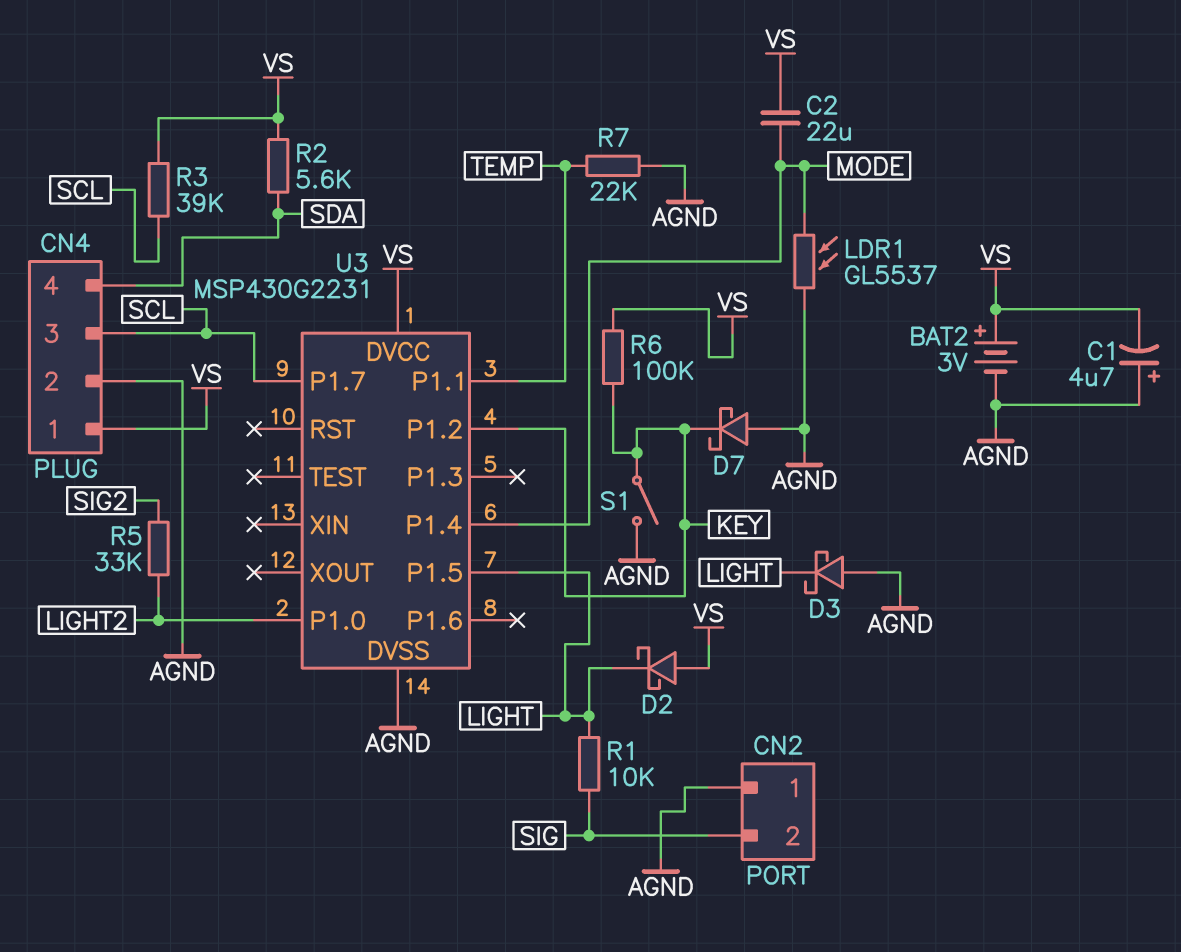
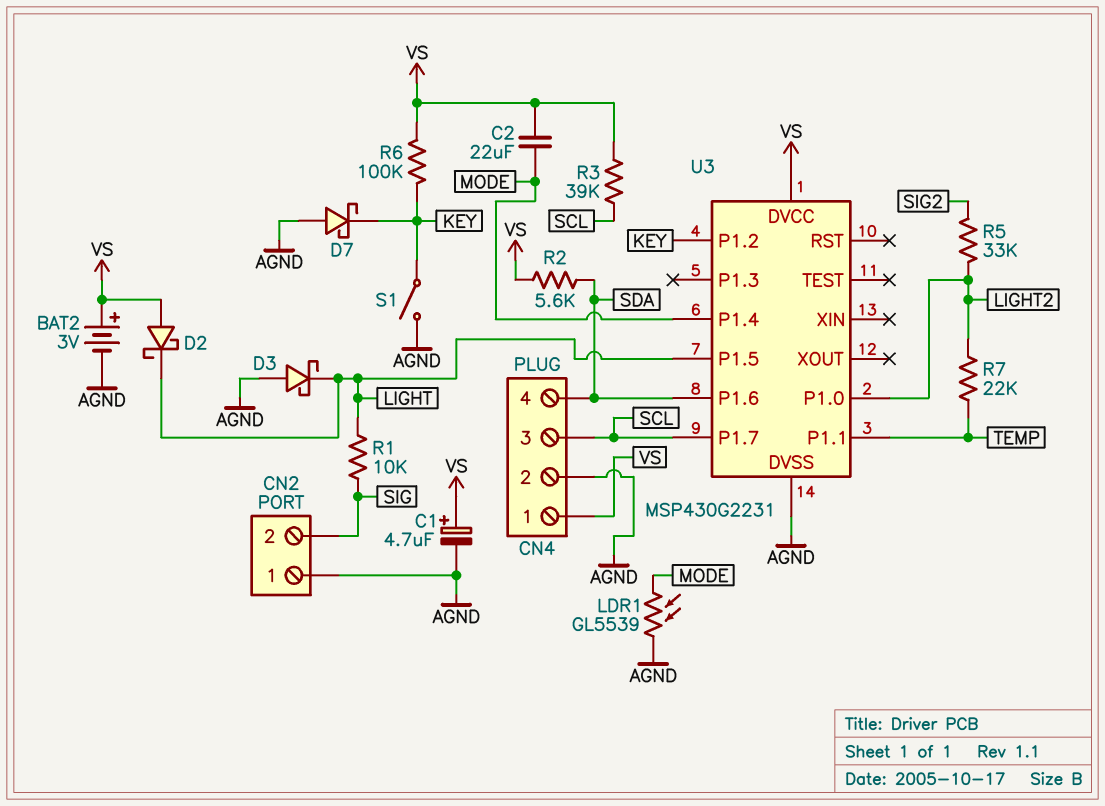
C1: 4.7uF (plus AGND, minus VS) -> 4.7uF (plus VS, minus AGND)
LDR1: GL5537 (AGND, MODE) -> GL5539 (AGND, MODE)
R7: 22k (AGND, TEMP) -> 22k (LIGHT2, TEMP)
U3 pin P1.6: none -> SDA

